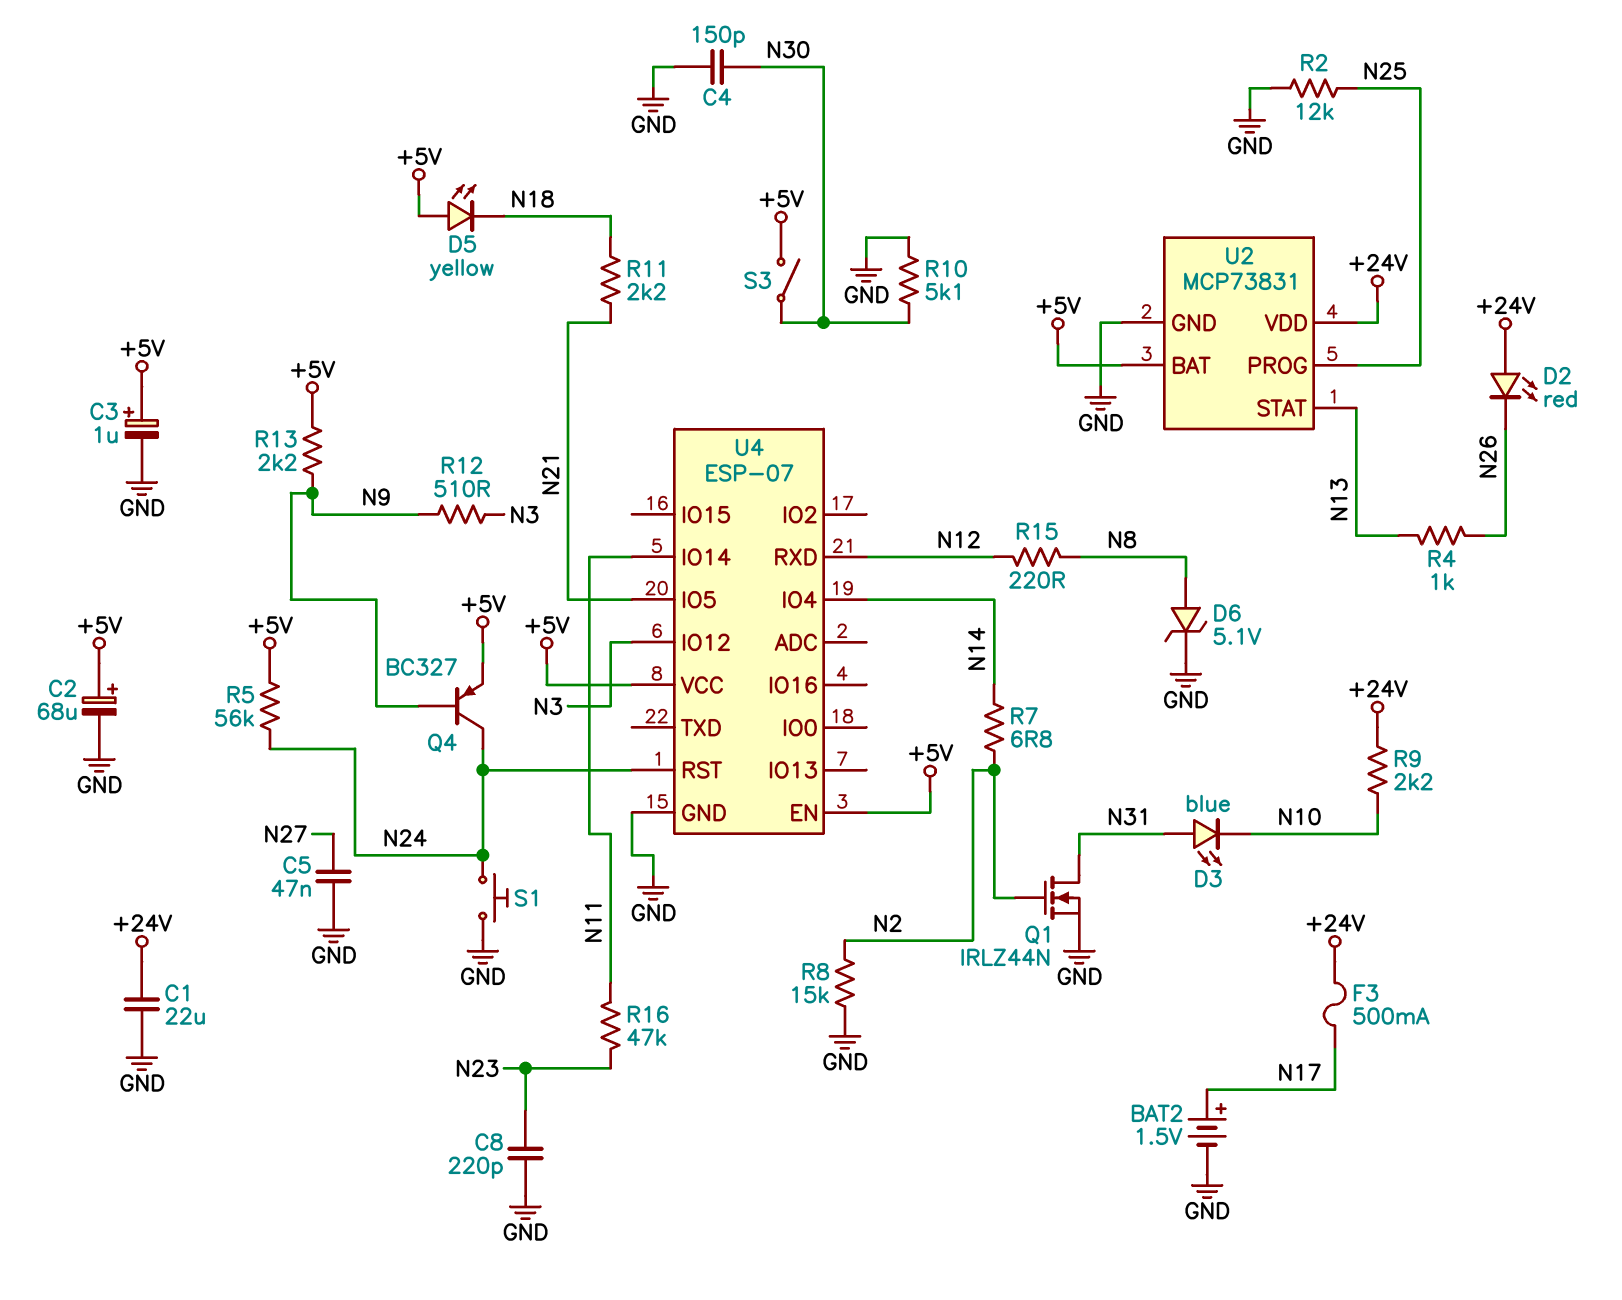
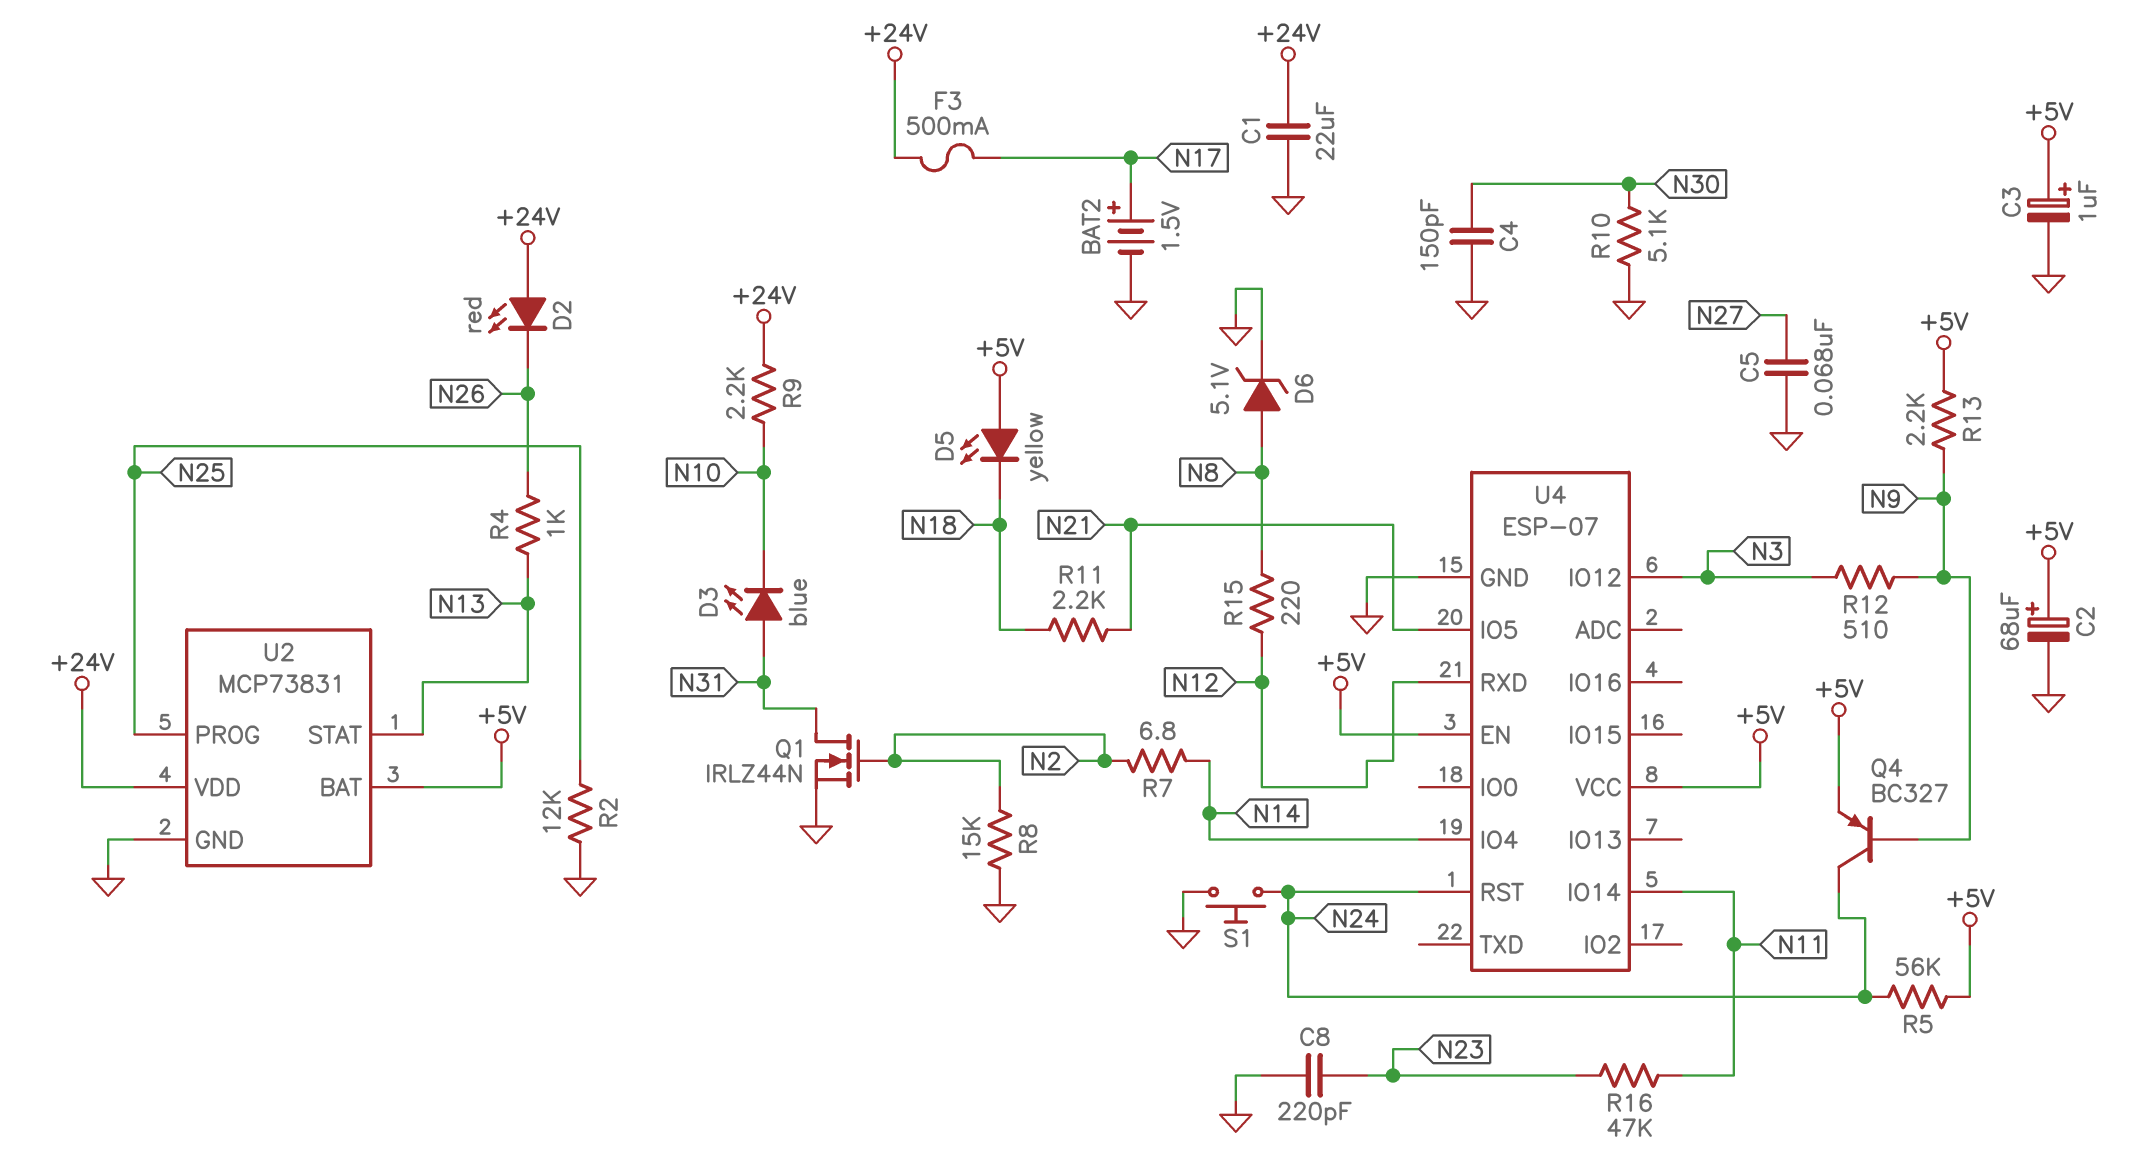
C5: 47nF (GND, N27) -> 68nF (GND, N27)
S3: switch (+5V, N30) -> none

